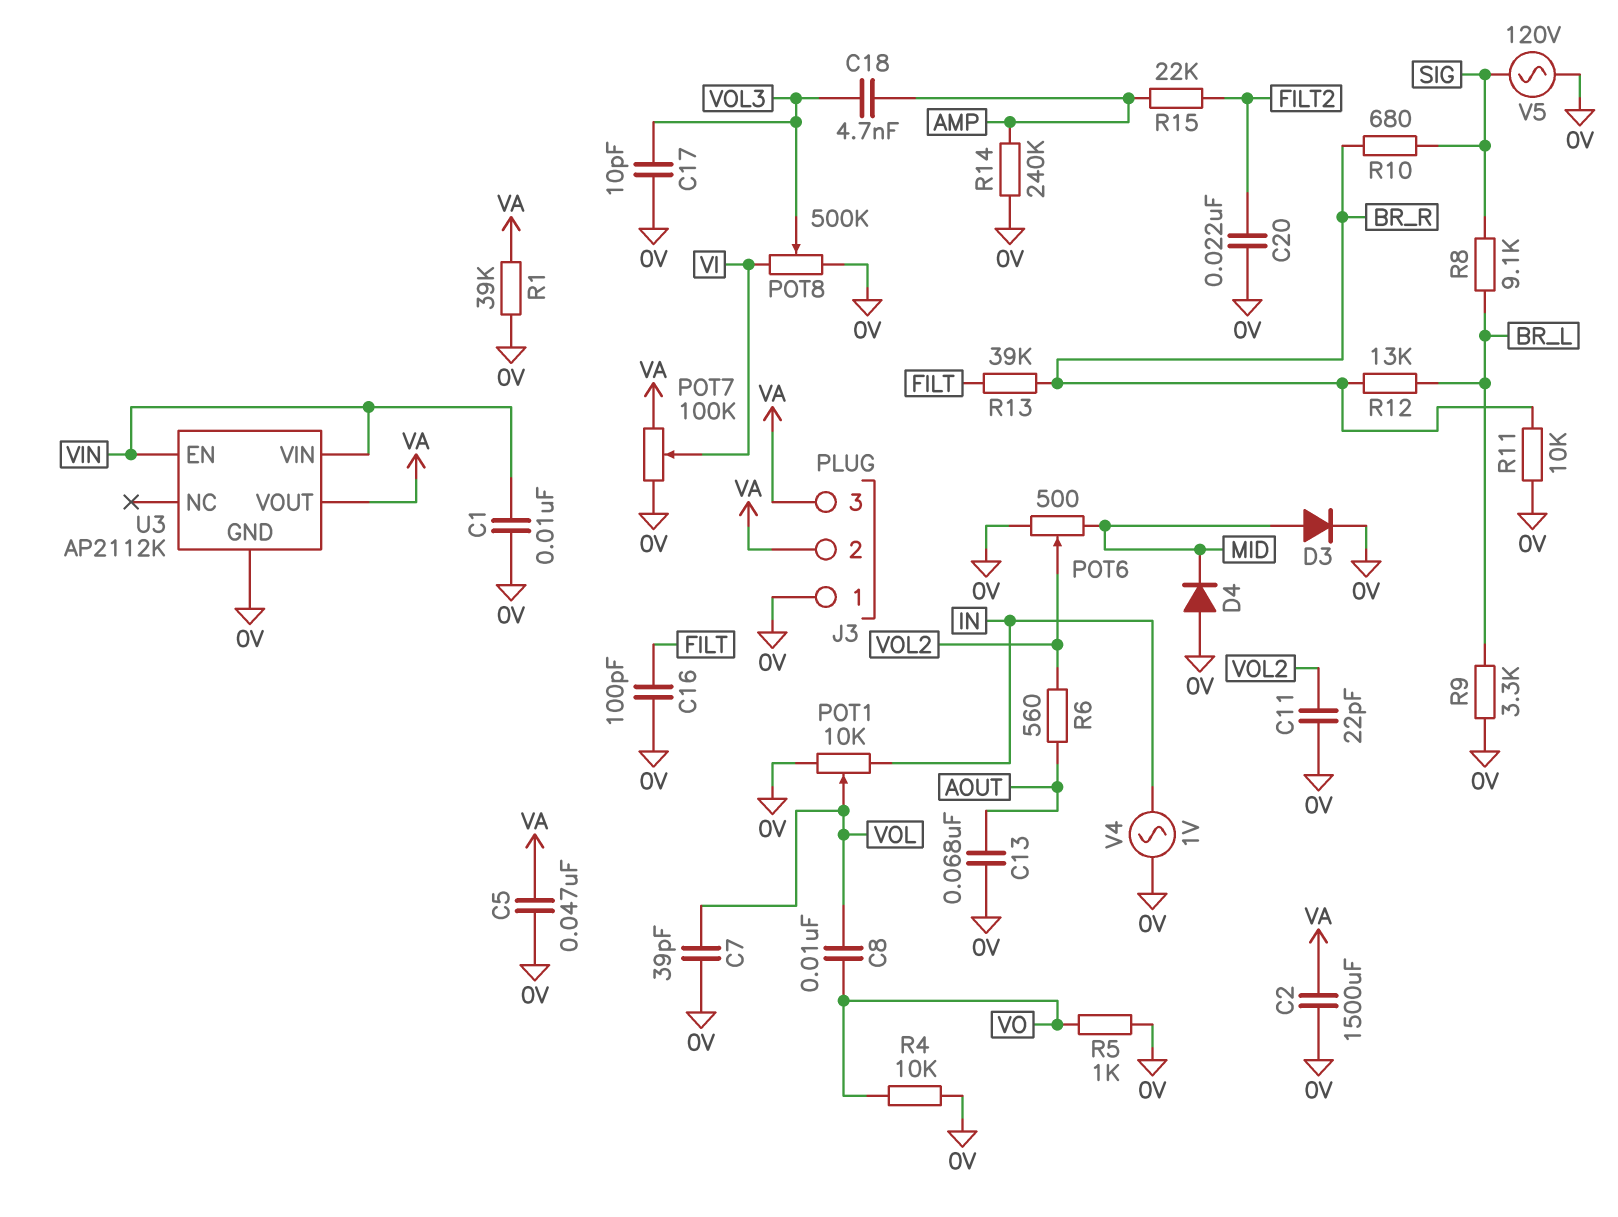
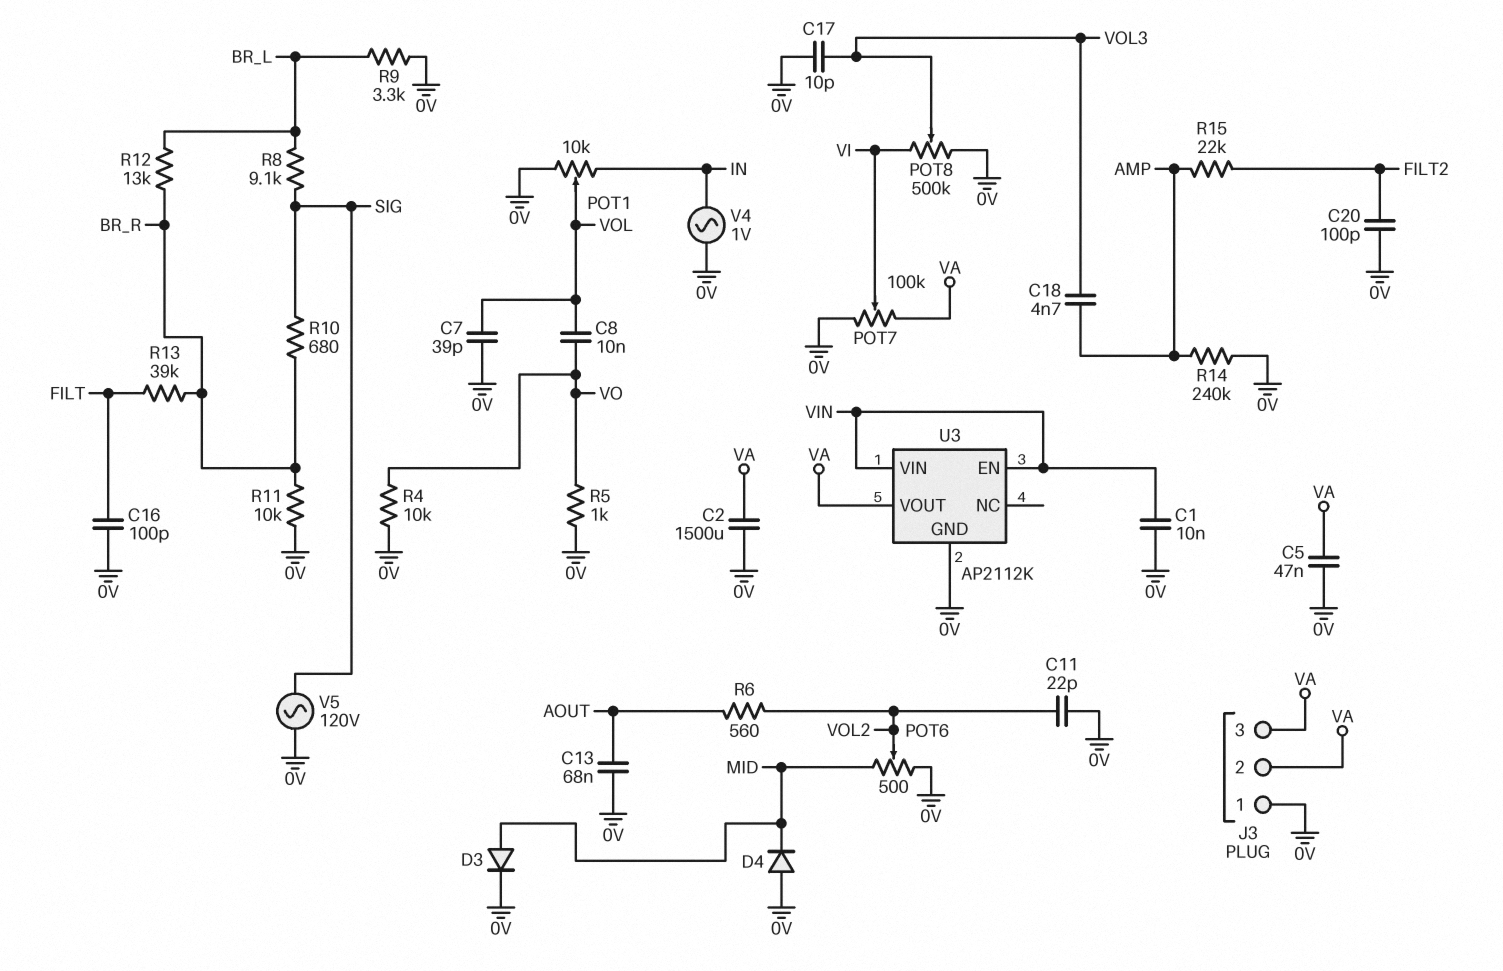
C20: 22nF (0V, FILT2) -> 100pF (0V, FILT2)
R1: 39k (0V, VA) -> none

